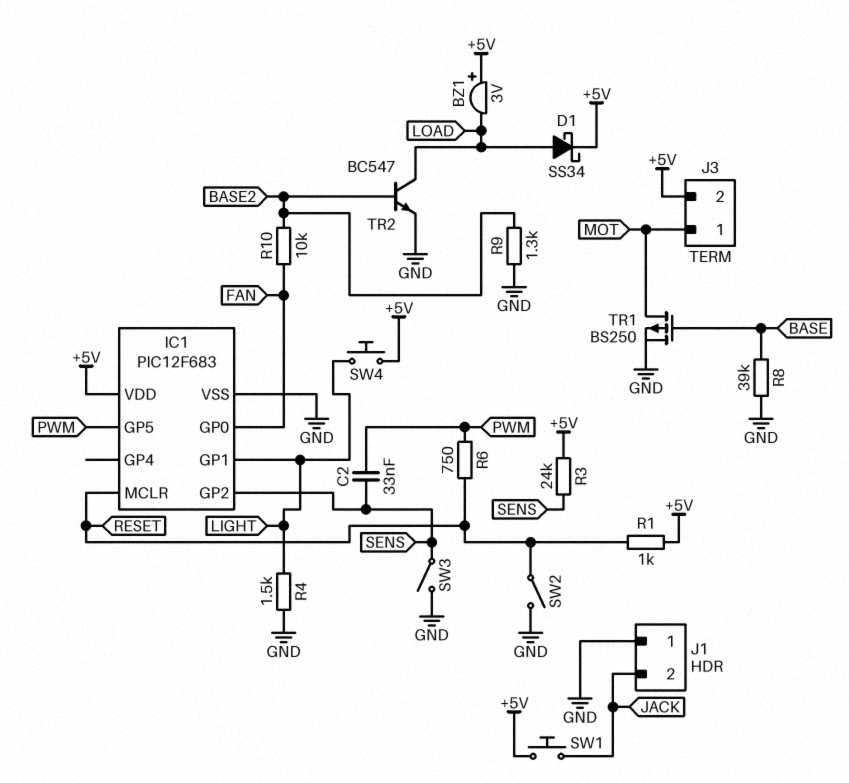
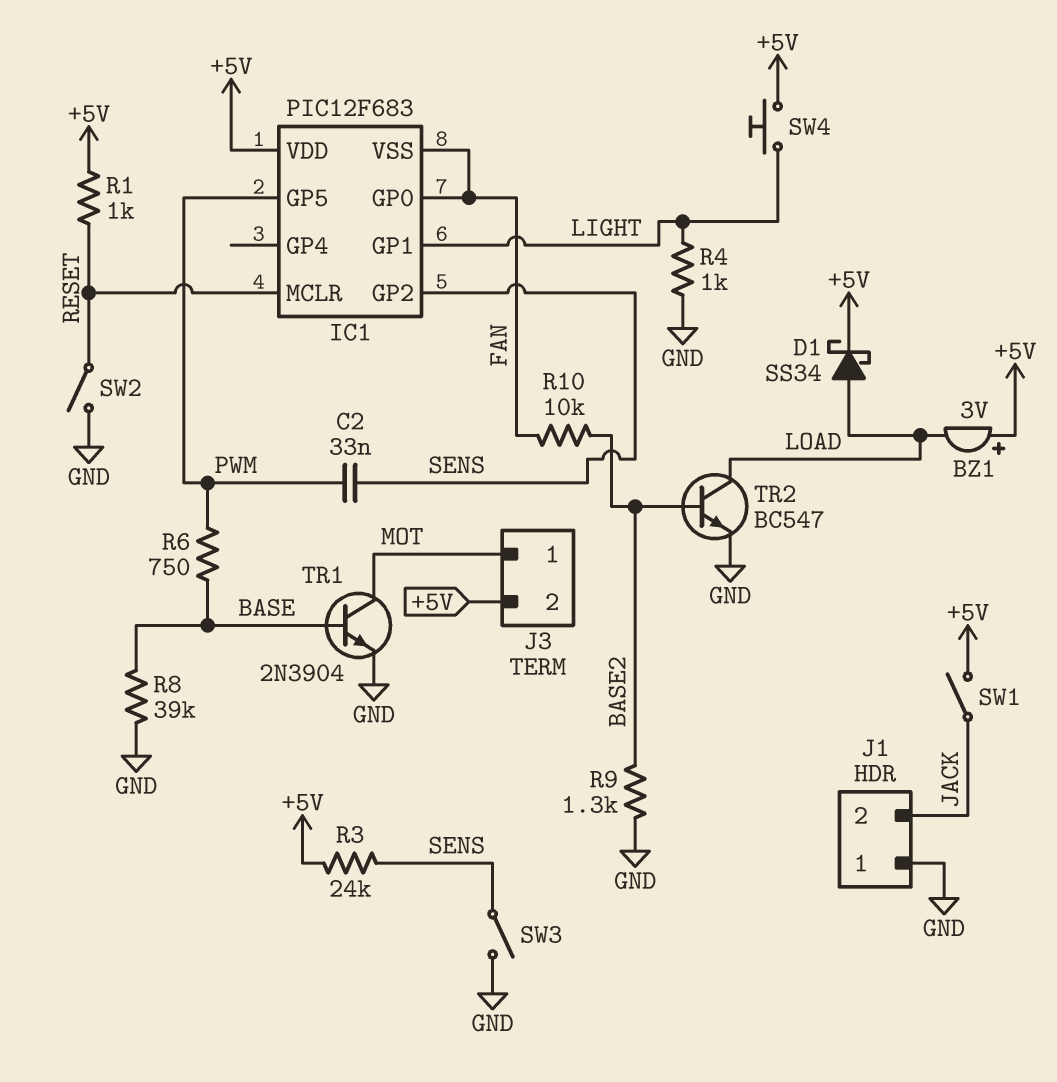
IC1 pin VSS: GND -> FAN
R4: 1.5k (GND, LIGHT) -> 1k (GND, LIGHT)
R6: 750 (PWM, RESET) -> 750 (BASE, PWM)
SW1: button (+5V, JACK) -> switch (+5V, JACK)
TR1: PMOS BS250 (G BASE, D MOT, S GND) -> NPN 2N3904 (B BASE, C MOT, E GND)

